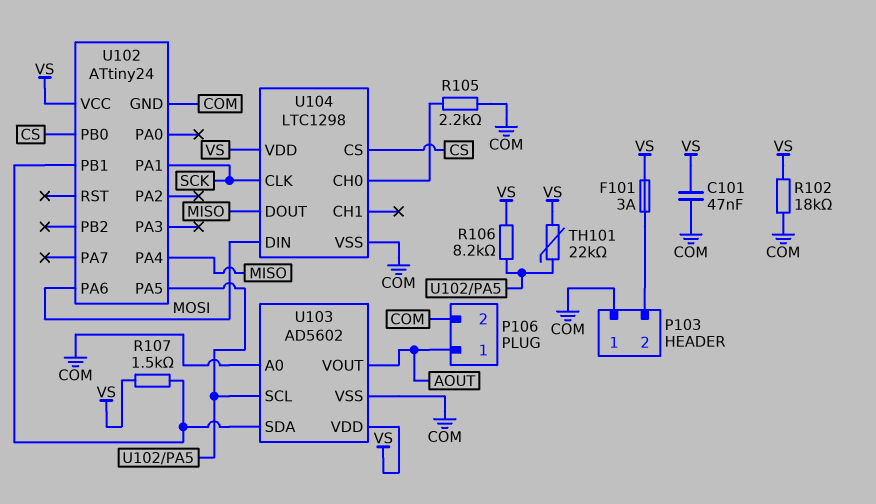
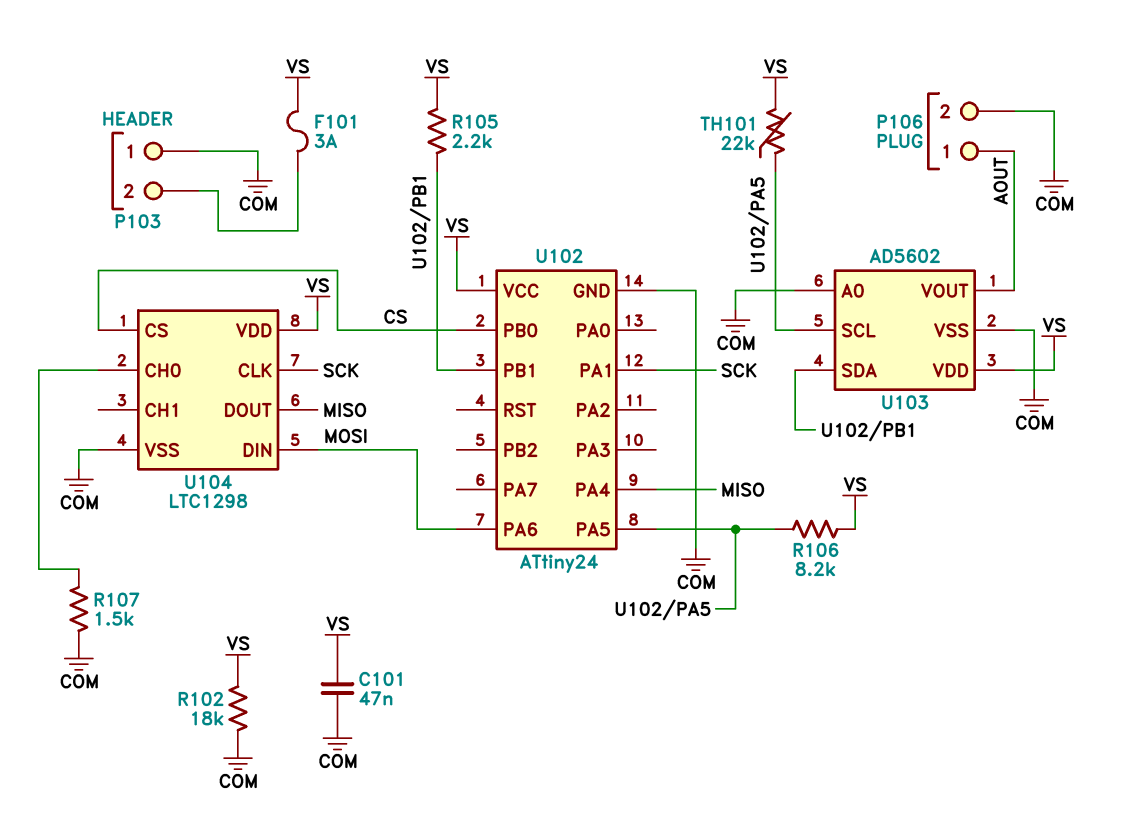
R105: 2.2k (COM, U104/CH0) -> 2.2k (U102/PB1, VS)
R107: 1.5k (U102/PB1, VS) -> 1.5k (COM, U104/CH0)

